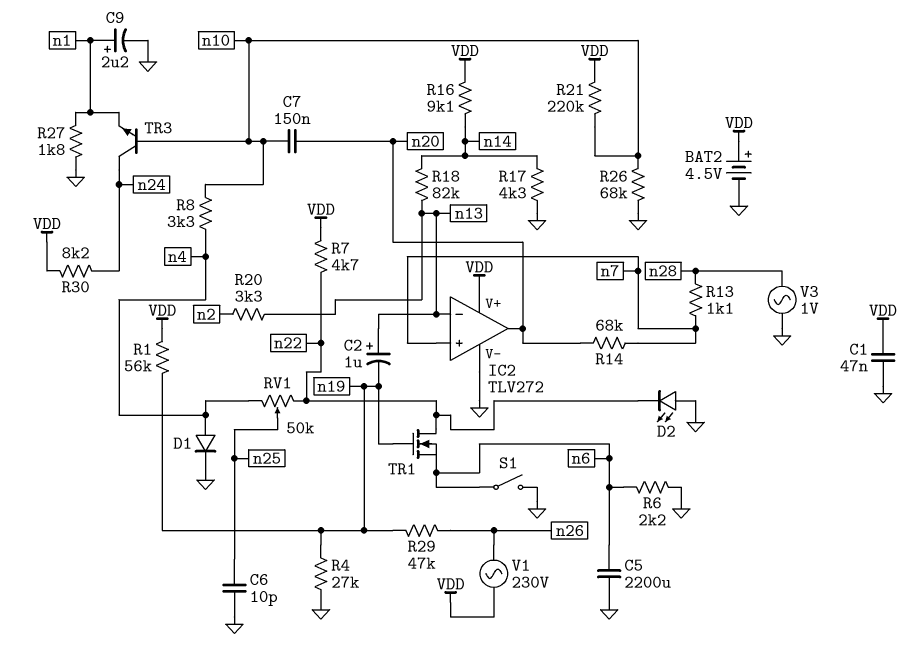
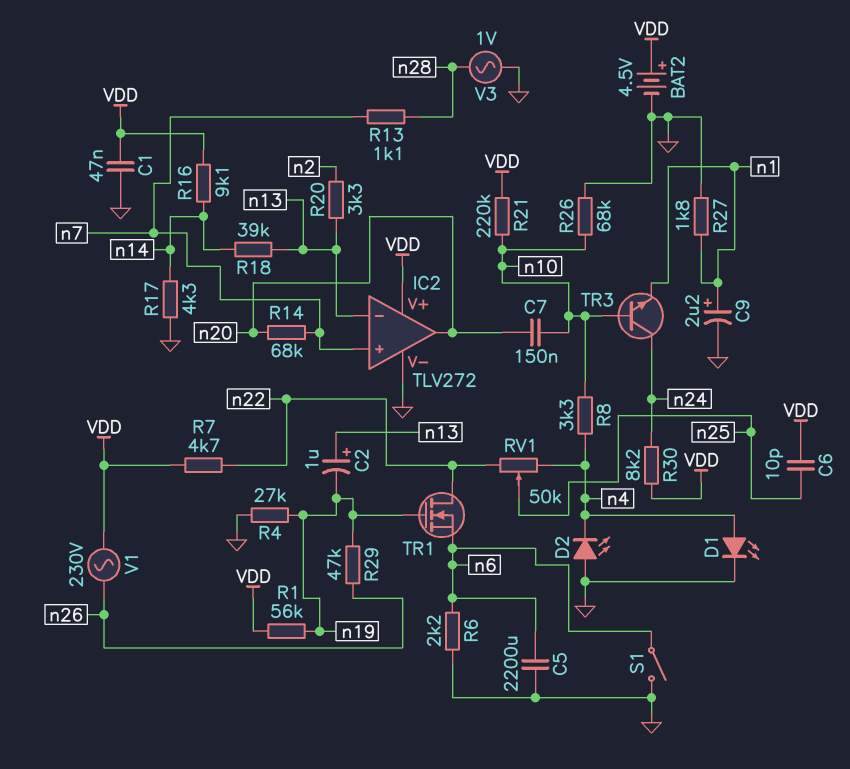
C6: 10pF (GND, n25) -> 10pF (VDD, n25)
D1: diode (A n4, K GND) -> LED (A n4, K GND)
D2: LED (A GND, K n22) -> LED (A GND, K n4)
R18: 82k (n13, n14) -> 39k (n13, n14)

